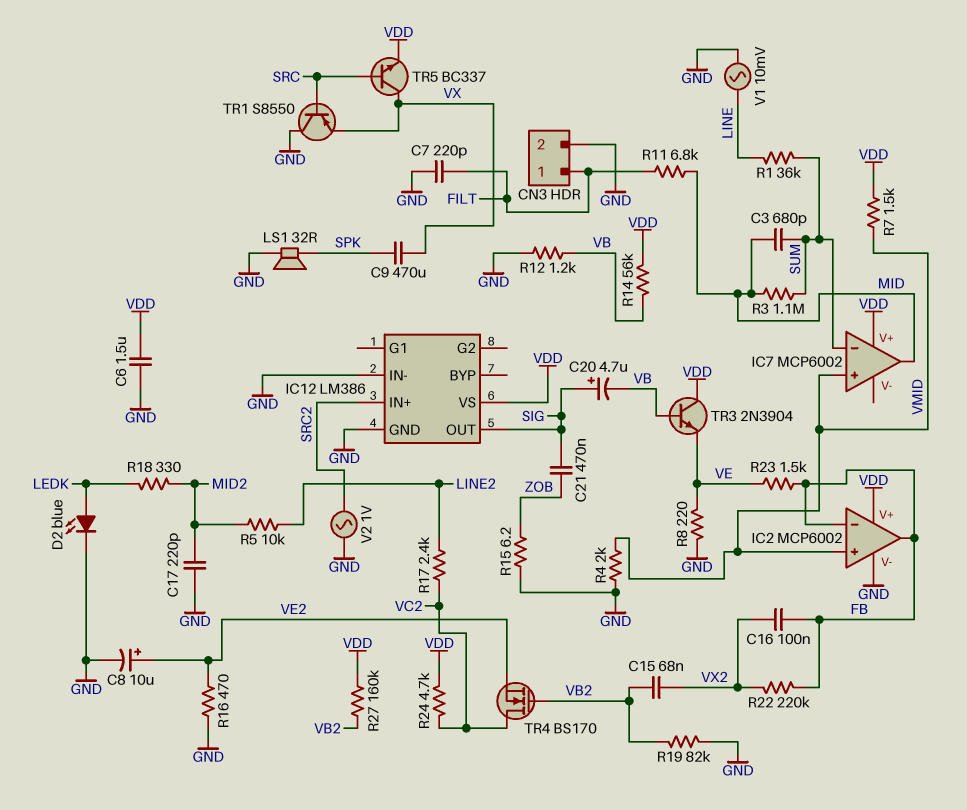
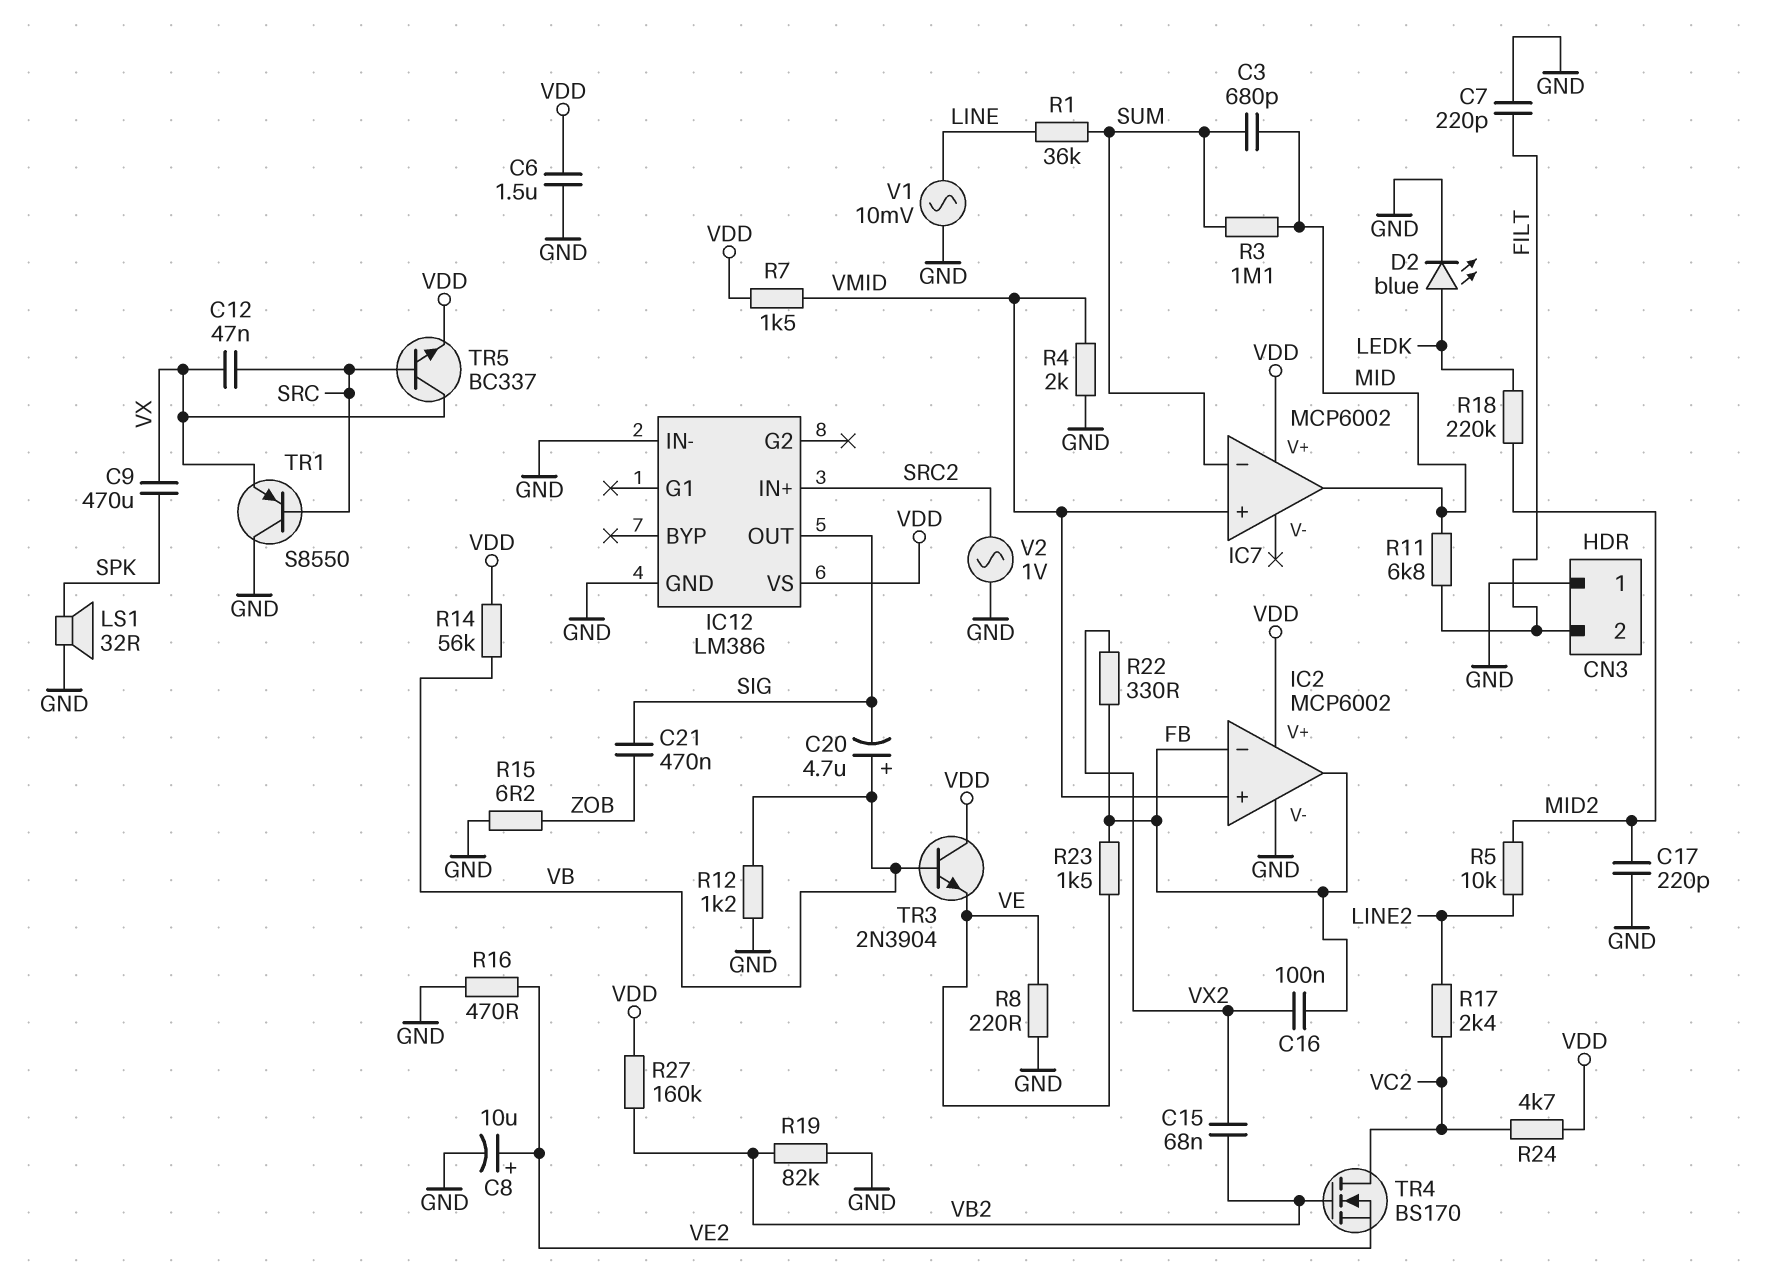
C12: none -> 47nF (SRC, VX)
C20: 4.7uF (plus SIG, minus VB) -> 4.7uF (plus VB, minus SIG)
CN3 pin 1: FILT -> GND
CN3 pin 2: GND -> FILT
R18: 330 (LEDK, MID2) -> 220k (LEDK, MID2)
R22: 220k (FB, VX2) -> 330 (FB, VX2)

